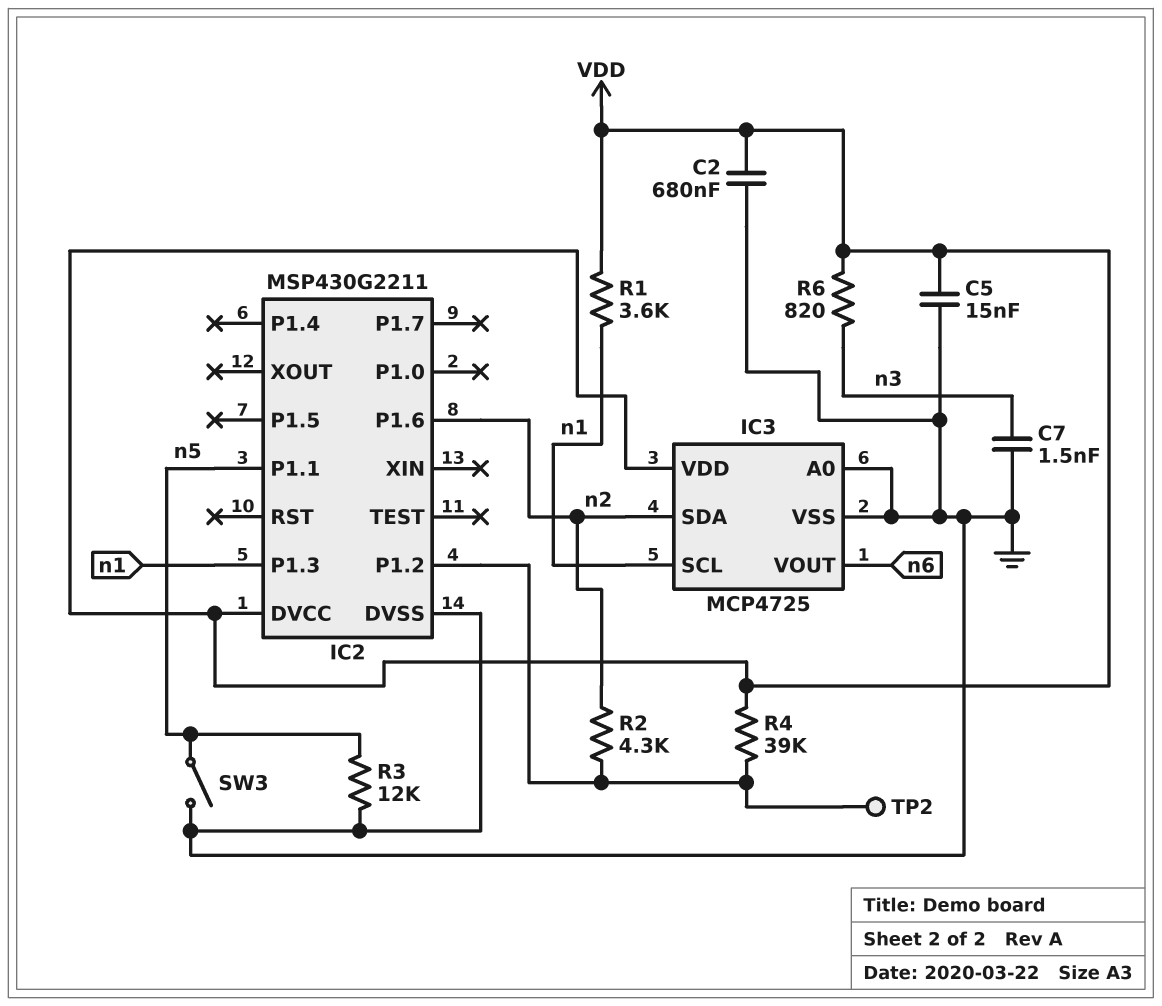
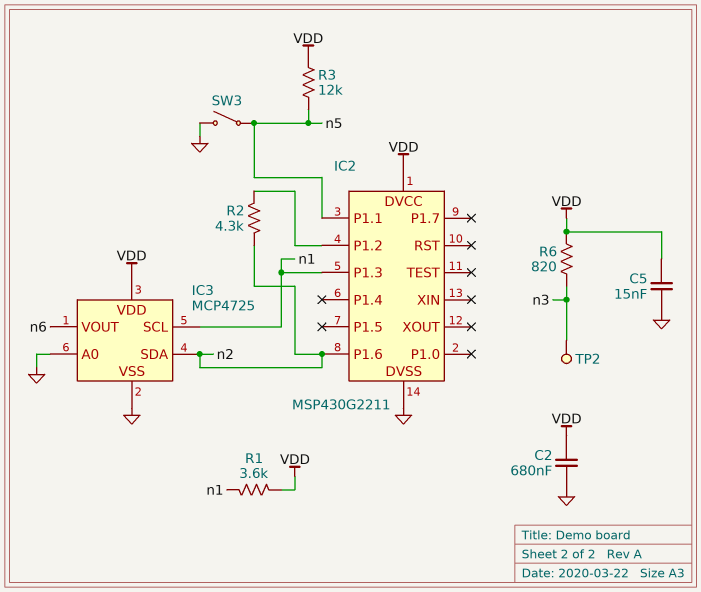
C7: 1.5nF (GND, n3) -> none
R3: 12k (GND, n5) -> 12k (VDD, n5)
R4: 39k (IC2/P1.2, VDD) -> none
TP2: test point (IC2/P1.2) -> test point (n3)

